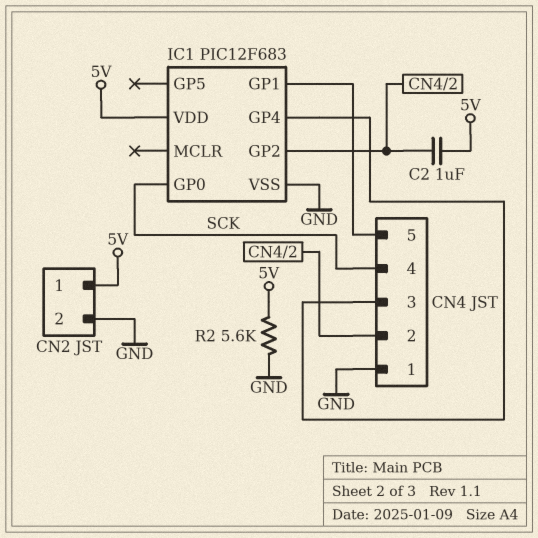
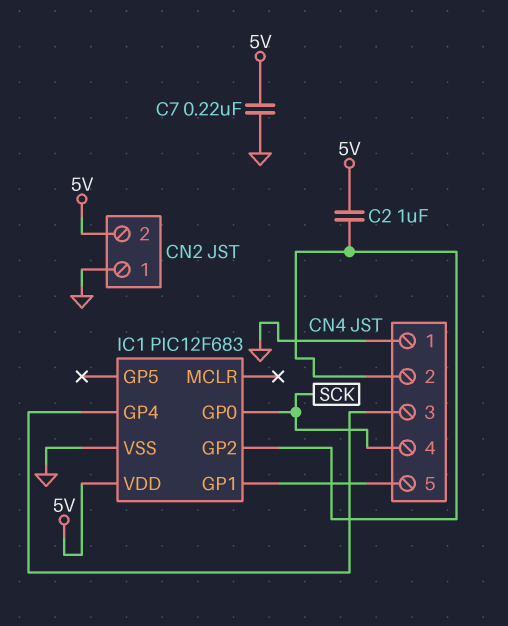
C7: none -> 220nF (5V, GND)
CN2 pin 1: 5V -> GND
CN2 pin 2: GND -> 5V
R2: 5.6k (5V, GND) -> none

